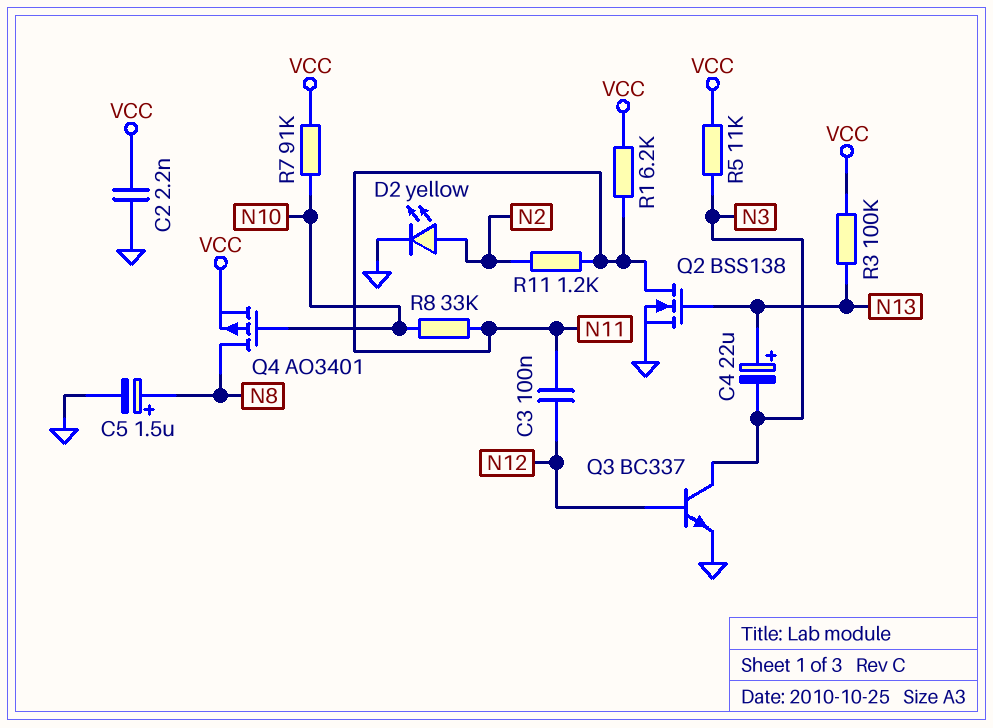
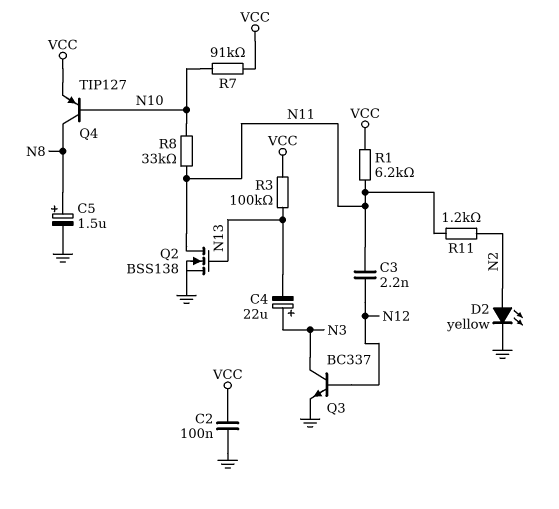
C2: 2.2nF (GND, VCC) -> 100nF (GND, VCC)
C3: 100nF (N11, N12) -> 2.2nF (N11, N12)
C4: 22uF (plus N13, minus N3) -> 22uF (plus N3, minus N13)
Q4: PMOS AO3401 (G N10, D N8, S VCC) -> PNP TIP127 (B N10, C N8, E VCC)
R5: 11k (N3, VCC) -> none

